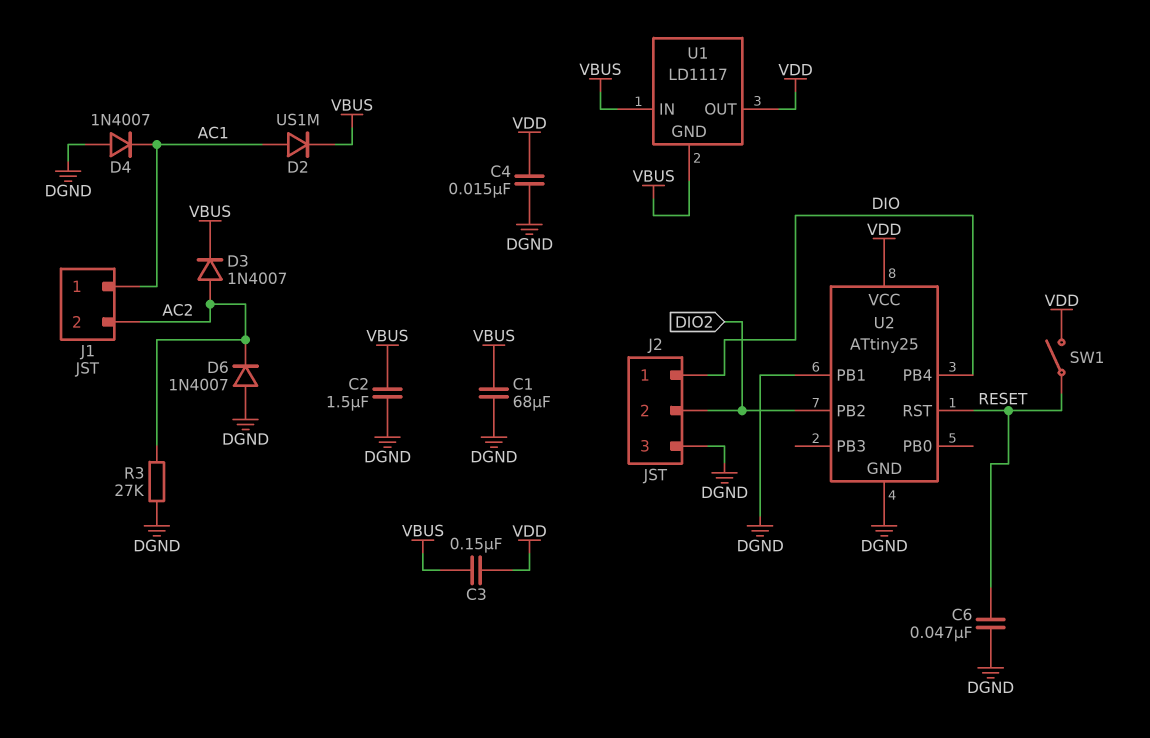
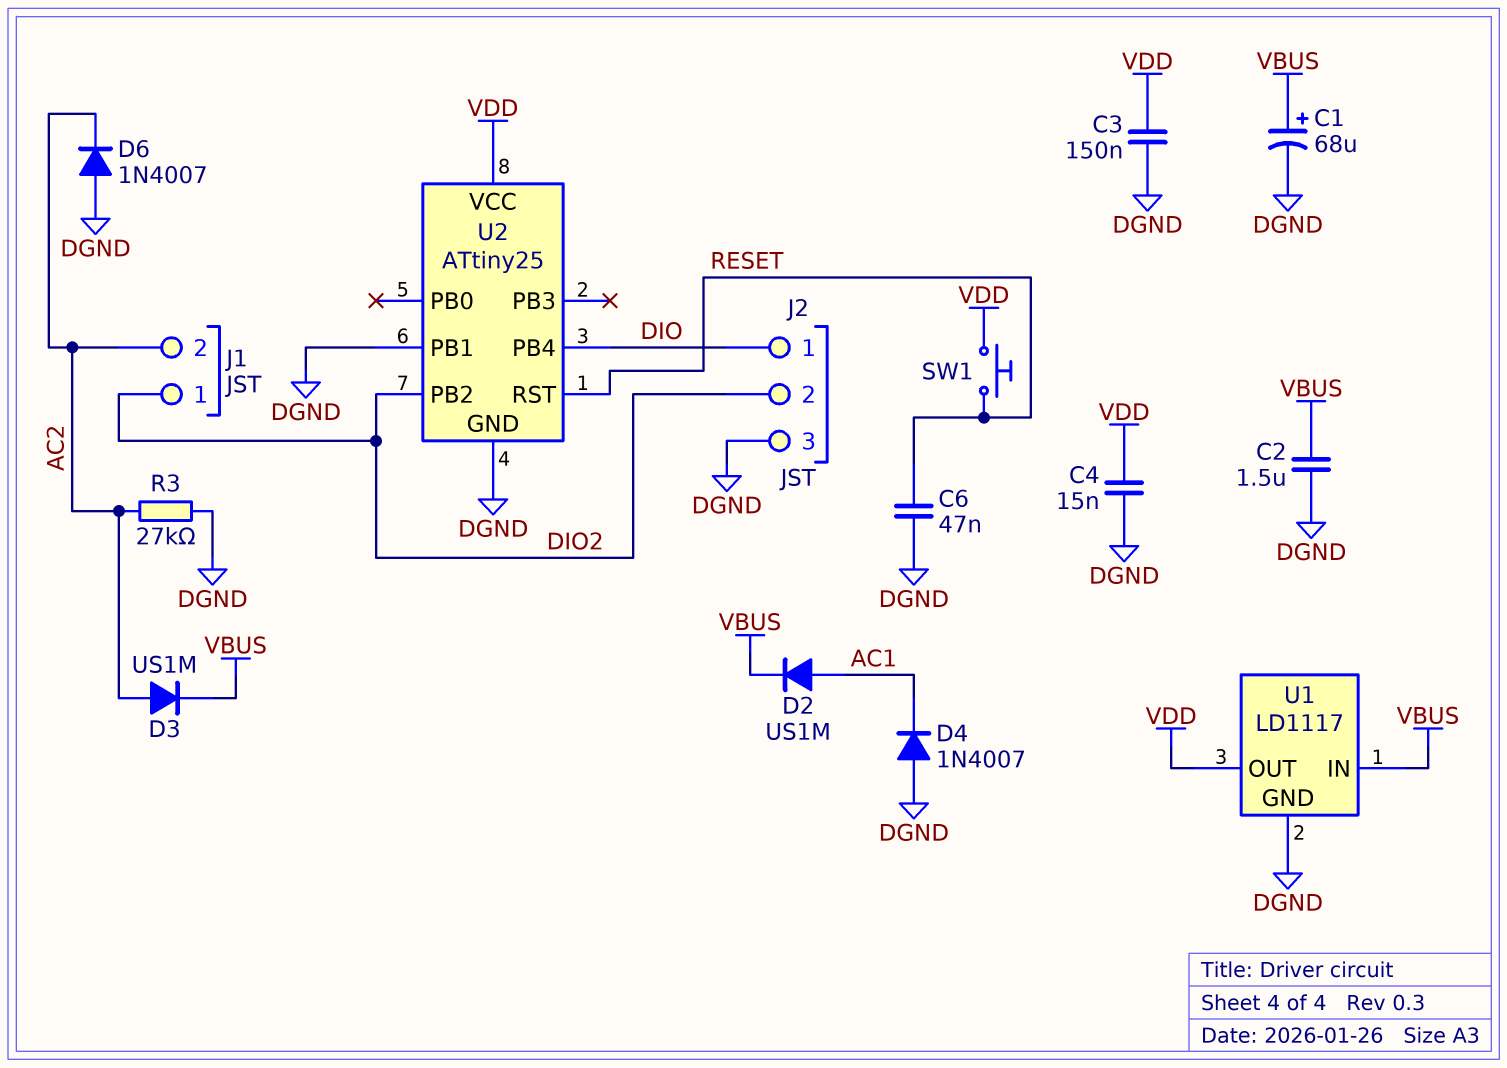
C1: 68uF (DGND, VBUS) -> 68uF (plus VBUS, minus DGND)
C3: 150nF (VBUS, VDD) -> 150nF (DGND, VDD)
D3: diode 1N4007 (A AC2, K VBUS) -> diode US1M (A AC2, K VBUS)
J1 pin 1: AC1 -> DIO2
SW1: switch (RESET, VDD) -> button (RESET, VDD)
U1 pin GND: VBUS -> DGND

